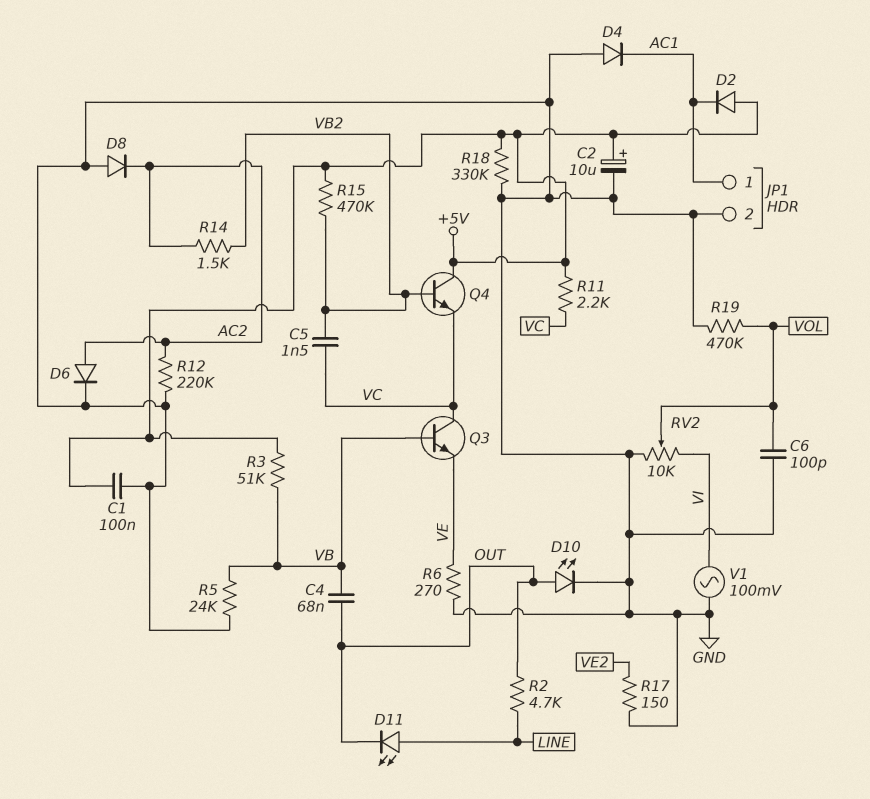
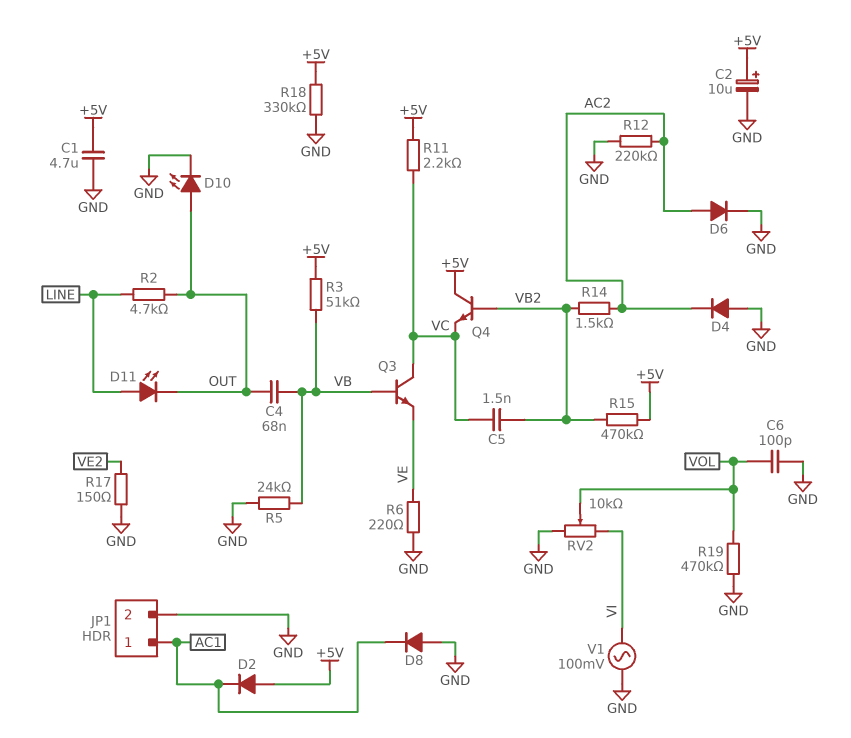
C1: 100nF (+5V, GND) -> 4.7uF (+5V, GND)
D4: diode (A GND, K AC1) -> diode (A GND, K AC2)
D8: diode (A GND, K AC2) -> diode (A GND, K AC1)
R6: 270 (GND, VE) -> 220 (GND, VE)

